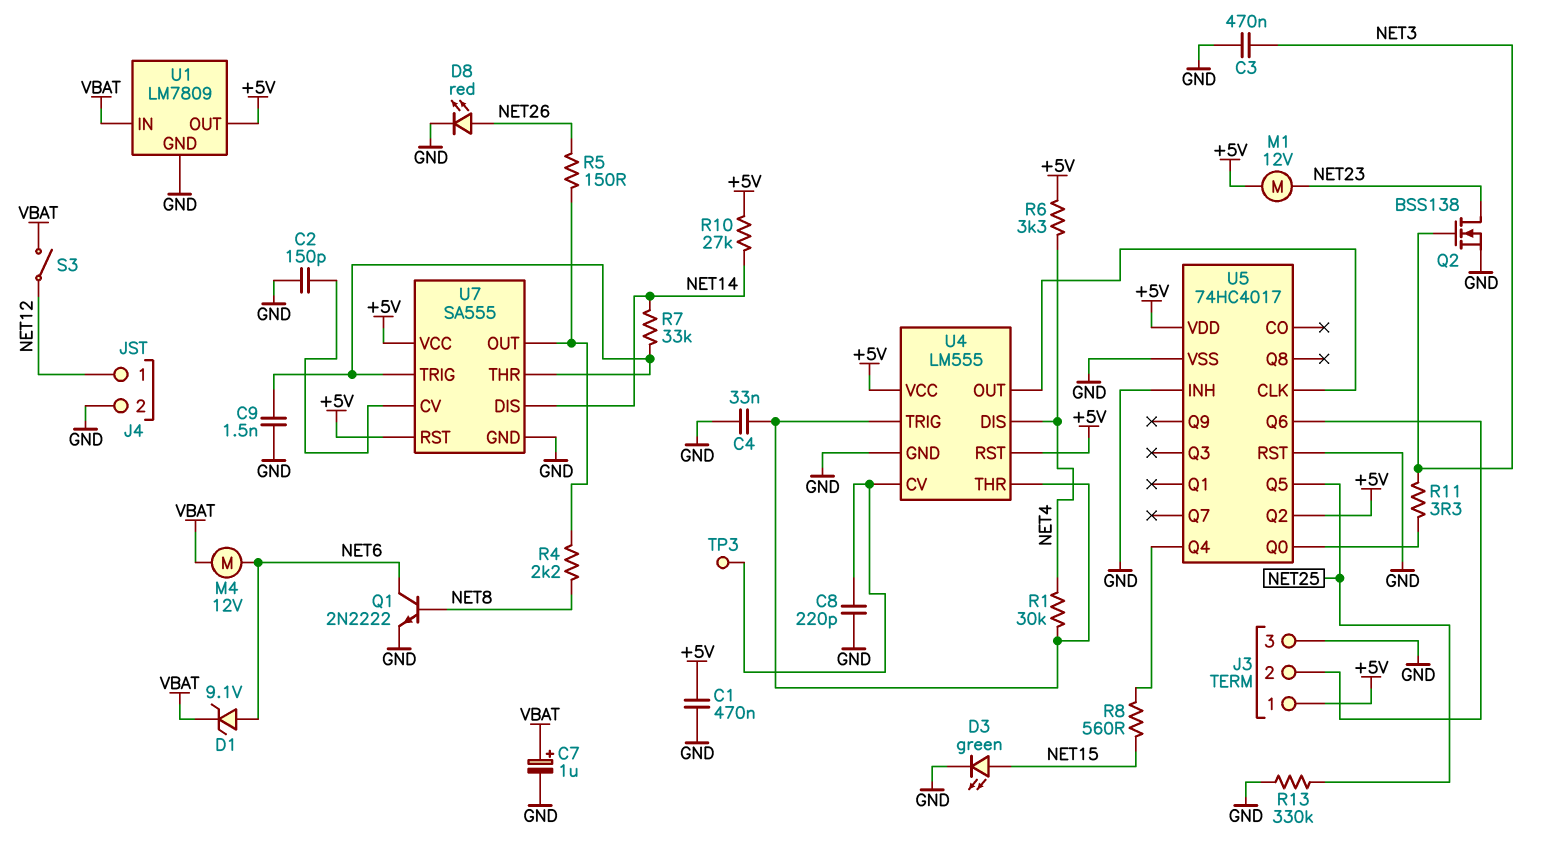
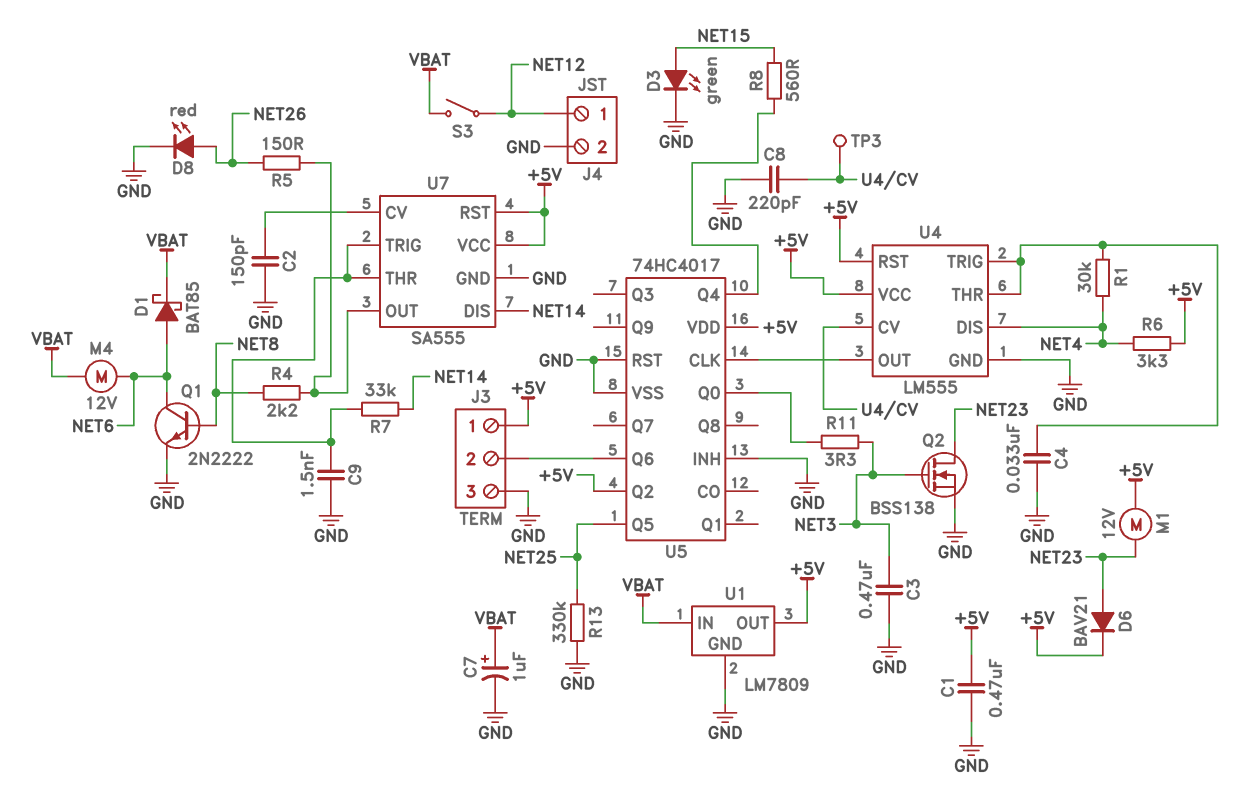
D1: zener 9.1V (A NET6, K VBAT) -> schottky BAT85 (A NET6, K VBAT)
D6: none -> diode BAV21 (A NET23, K +5V)
R10: 27k (+5V, NET14) -> none

